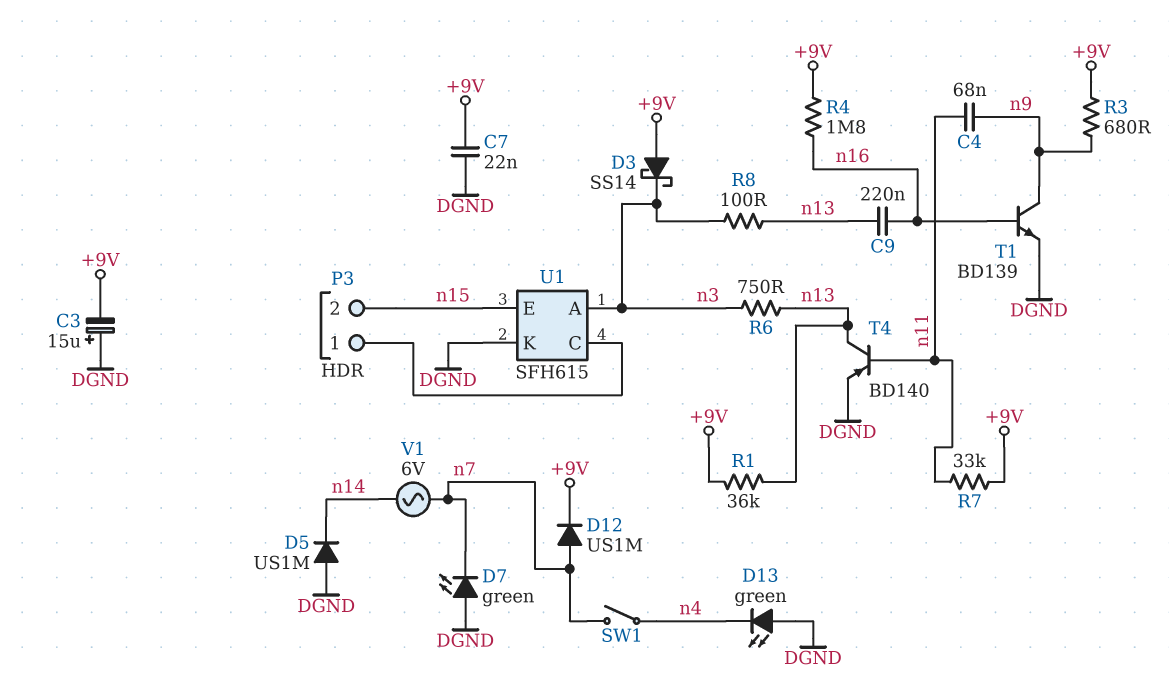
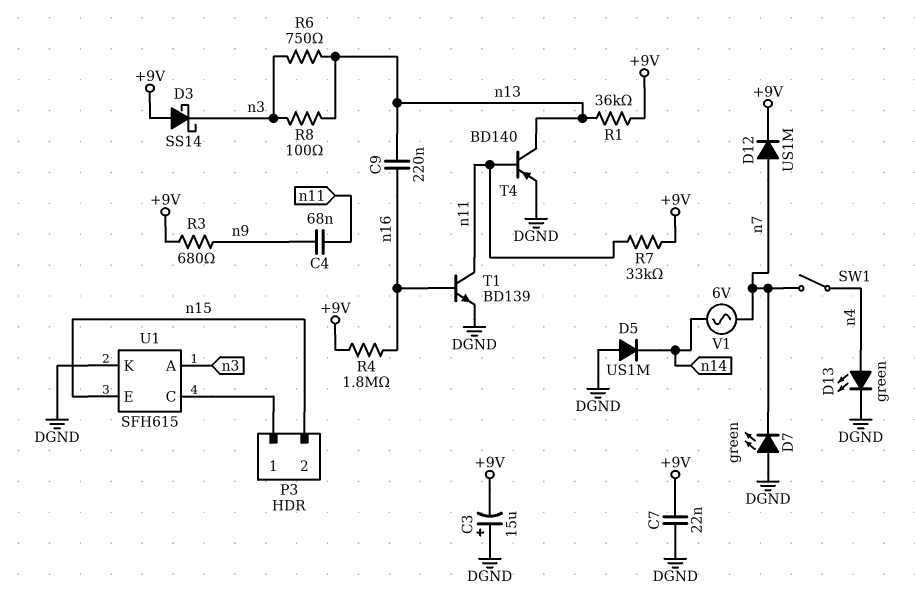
D13: LED green (A DGND, K n4) -> LED green (A n4, K DGND)
T1: NPN BD139 (B n16, C n9, E DGND) -> NPN BD139 (B n16, C n11, E DGND)

